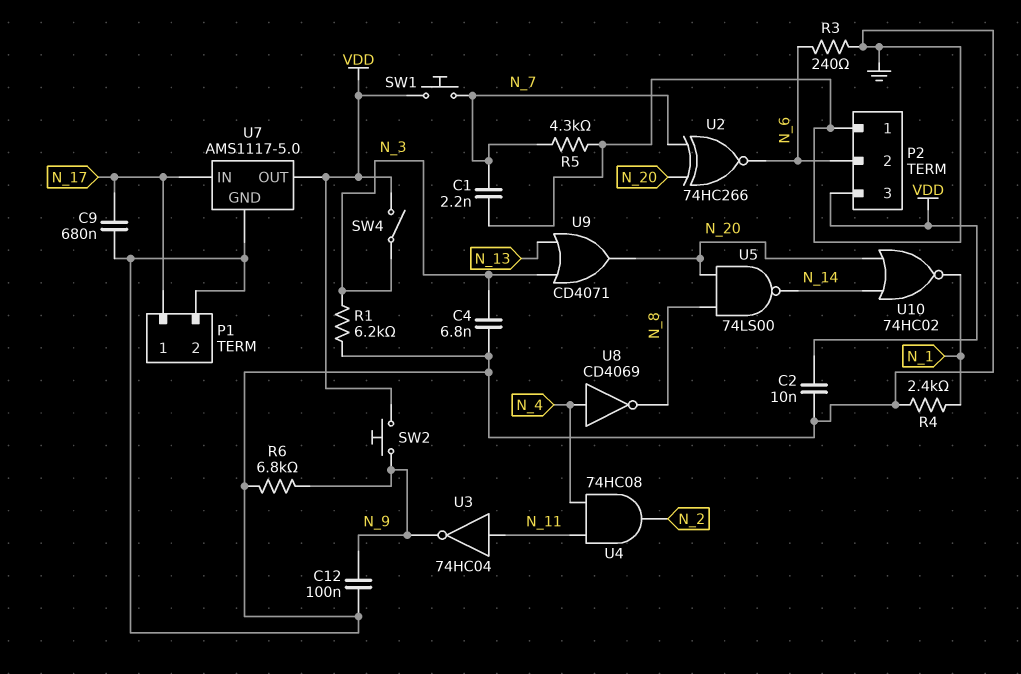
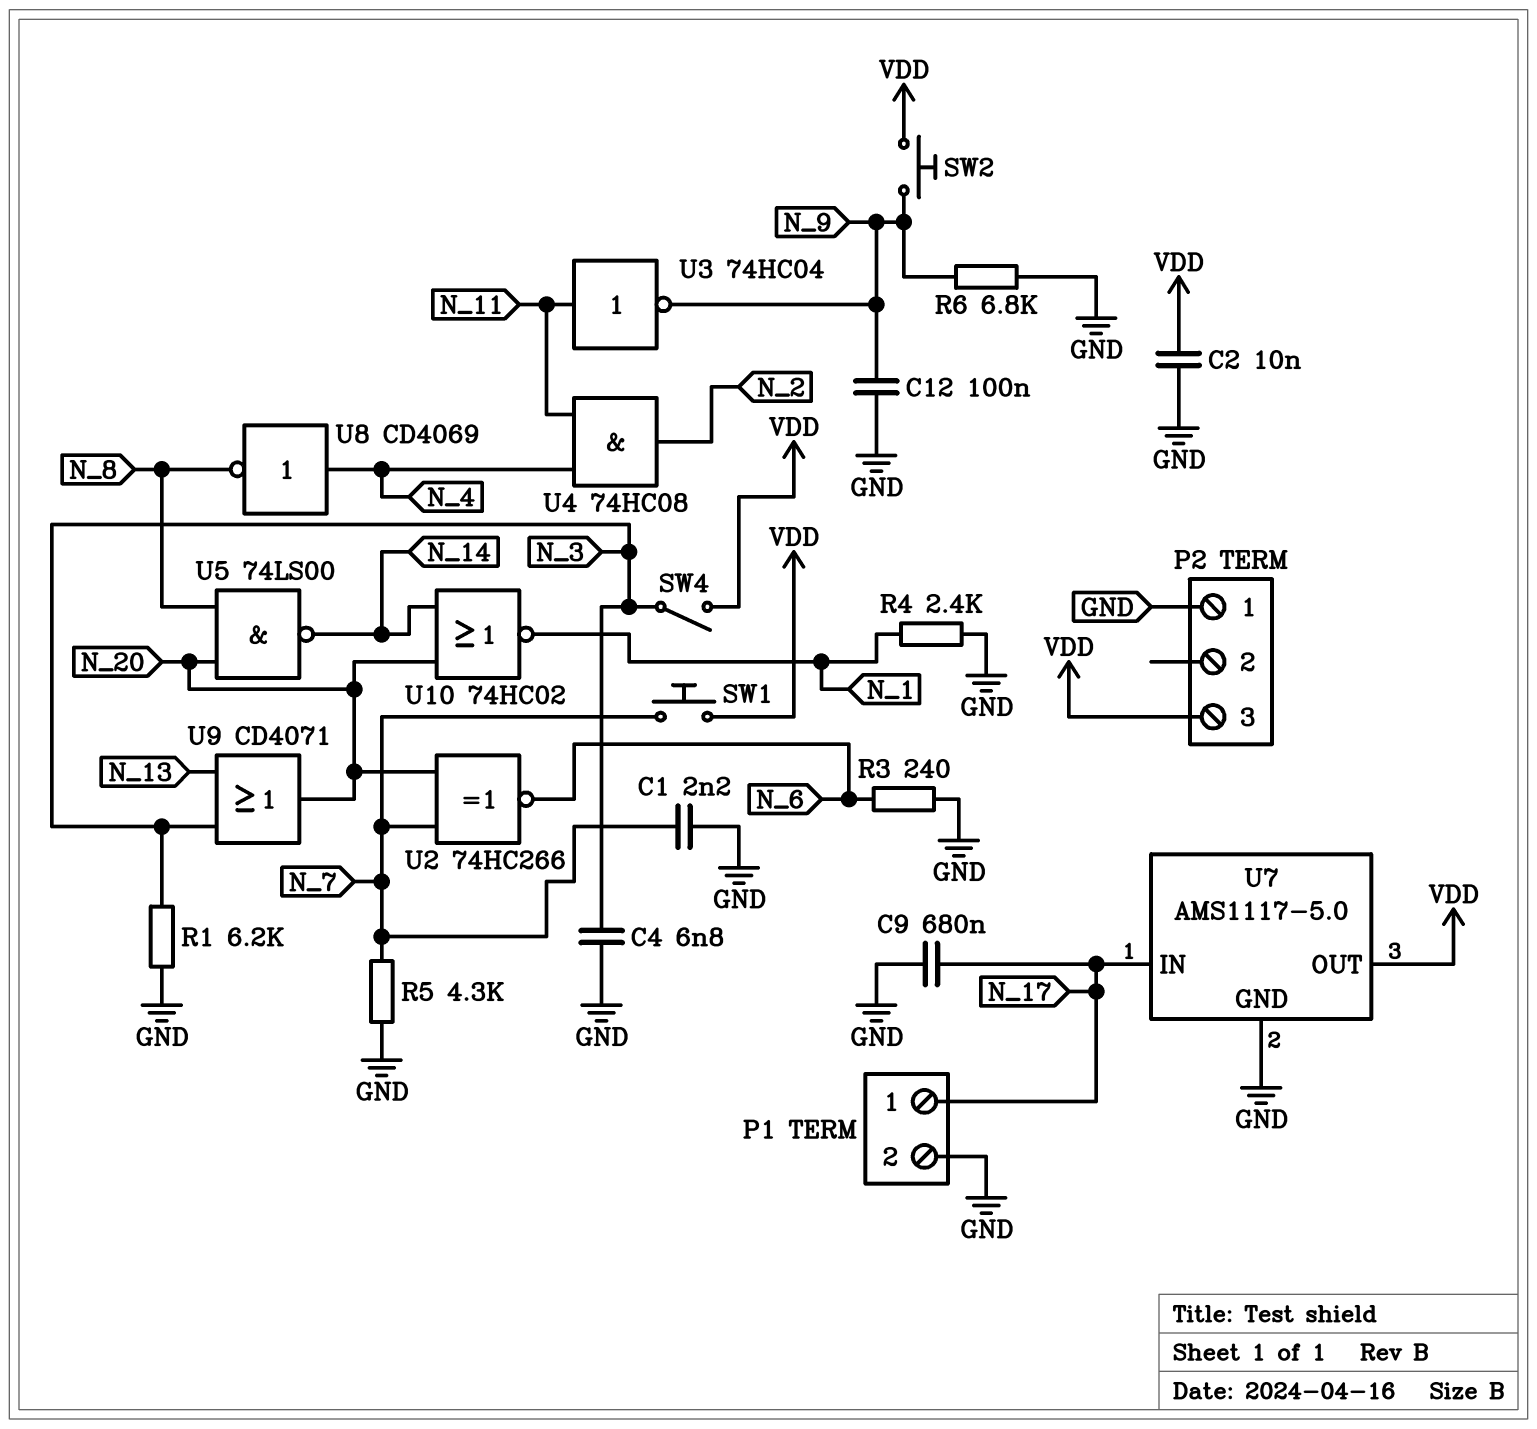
P2 pin 2: N_6 -> none

